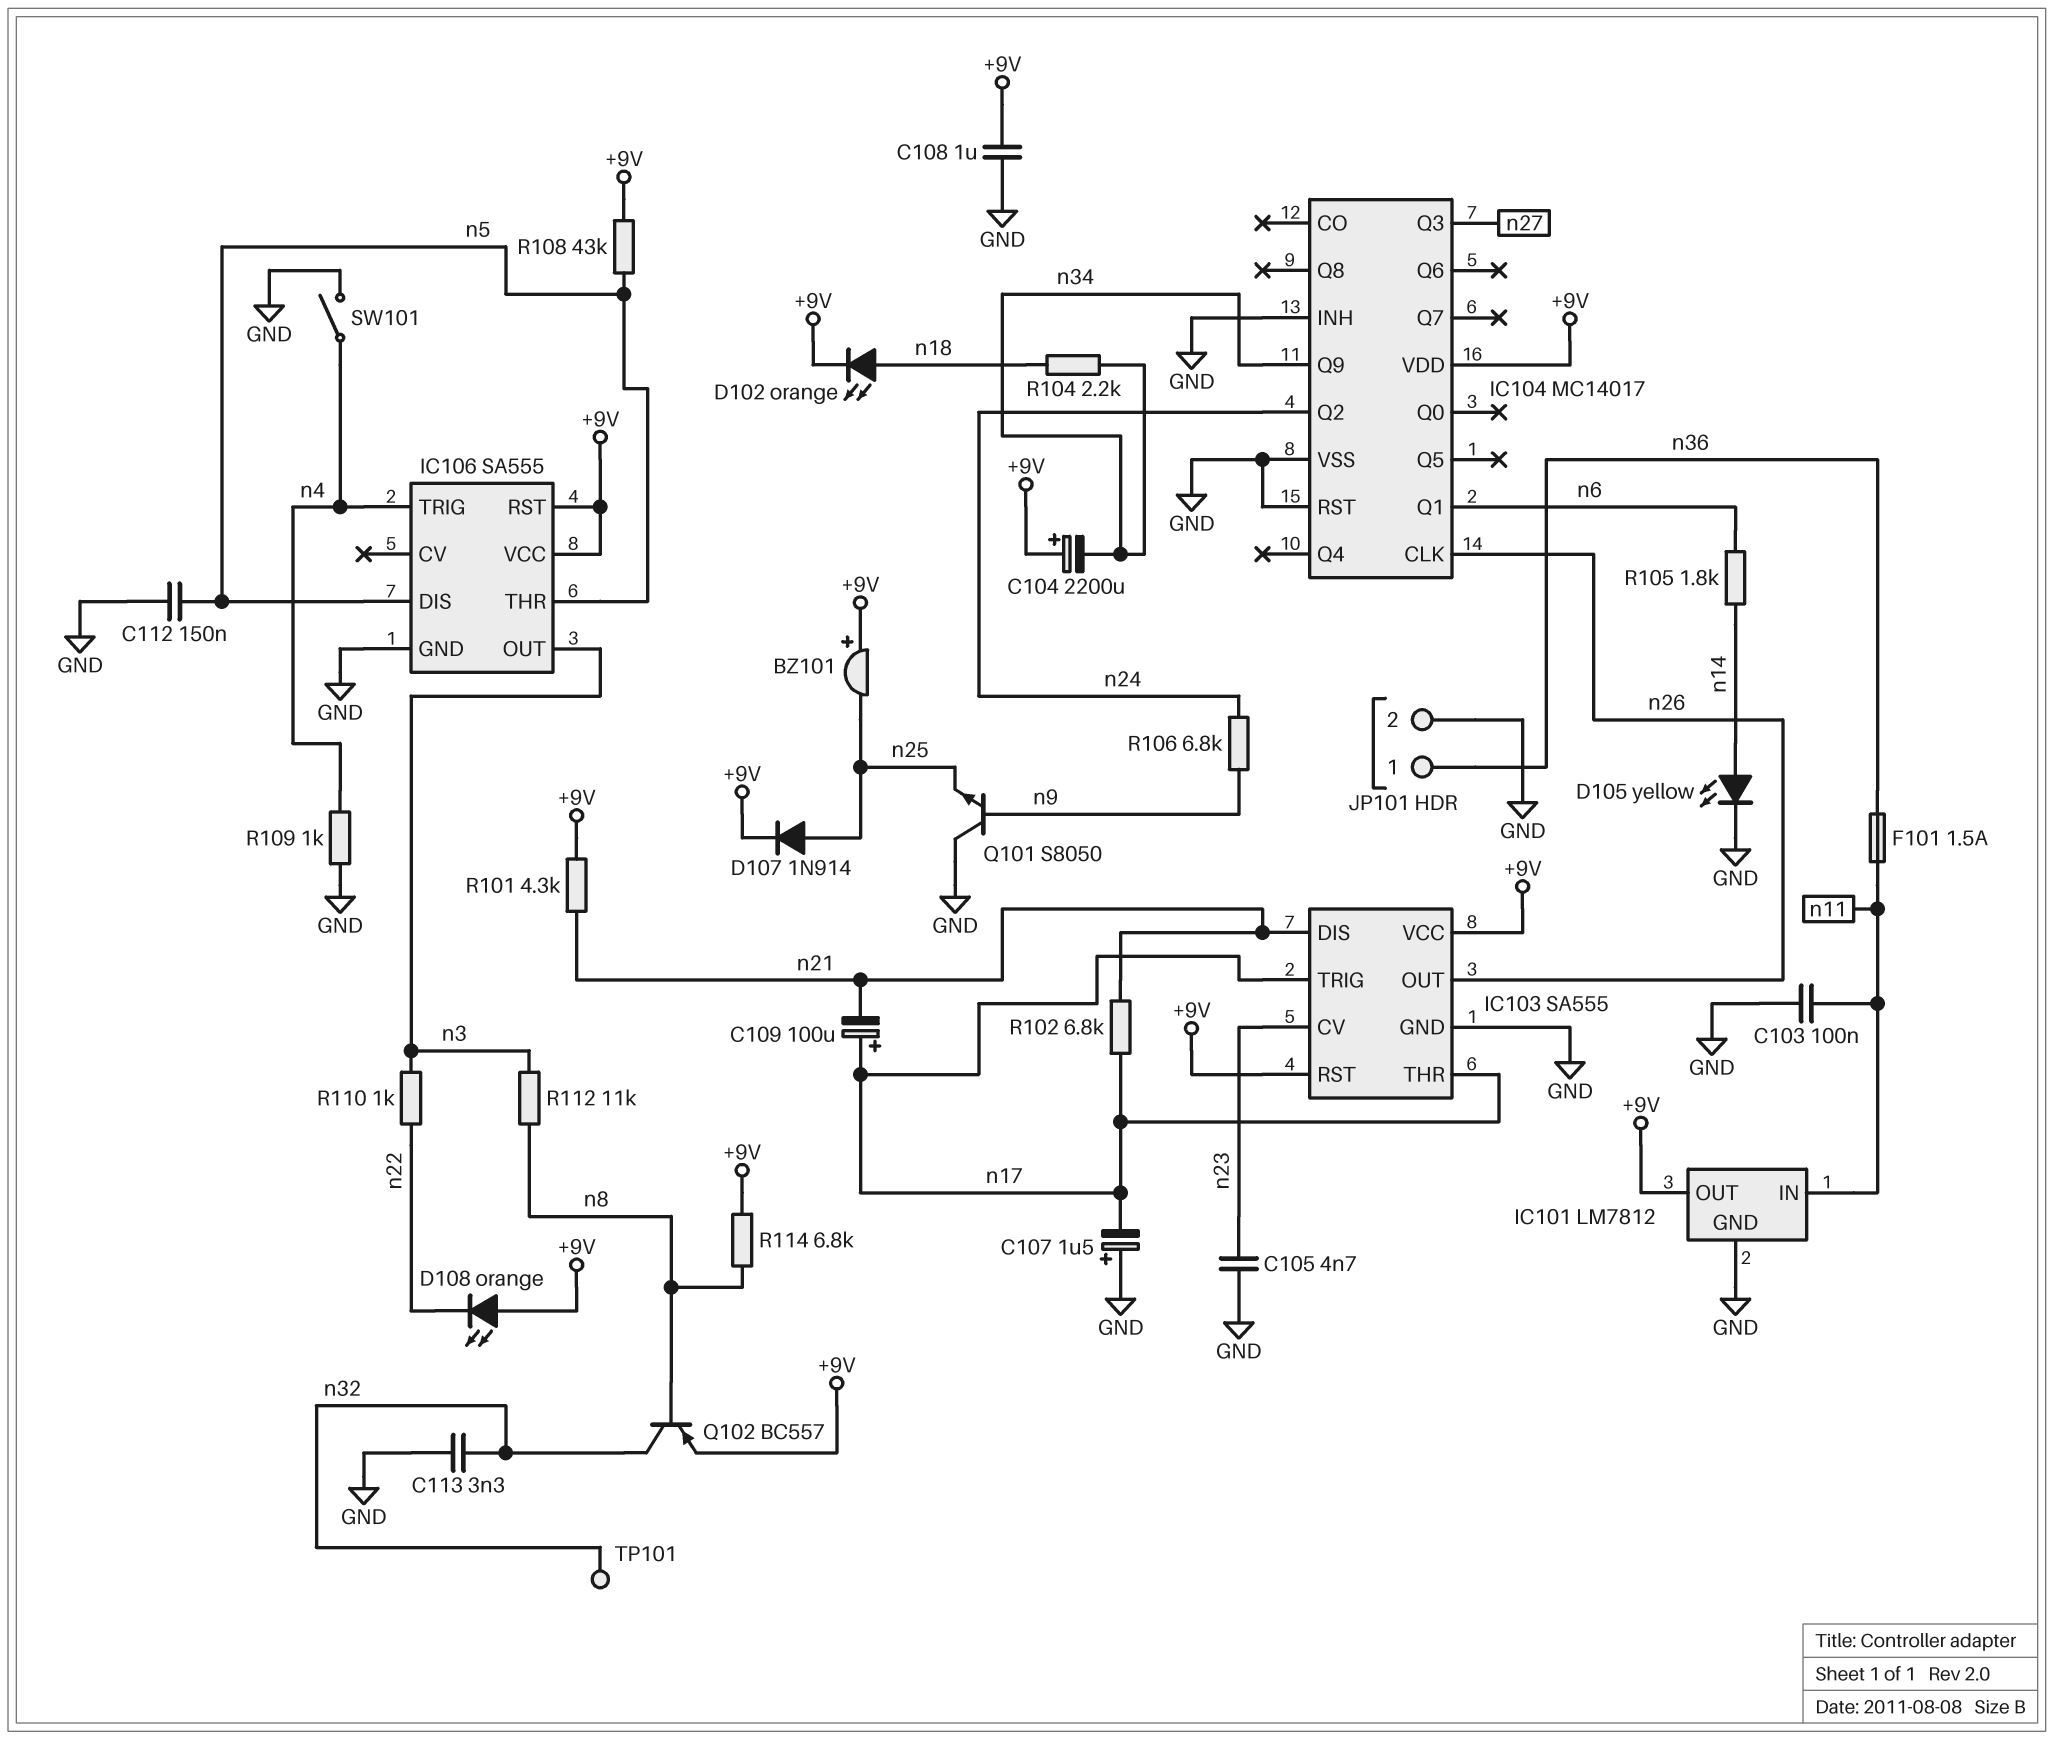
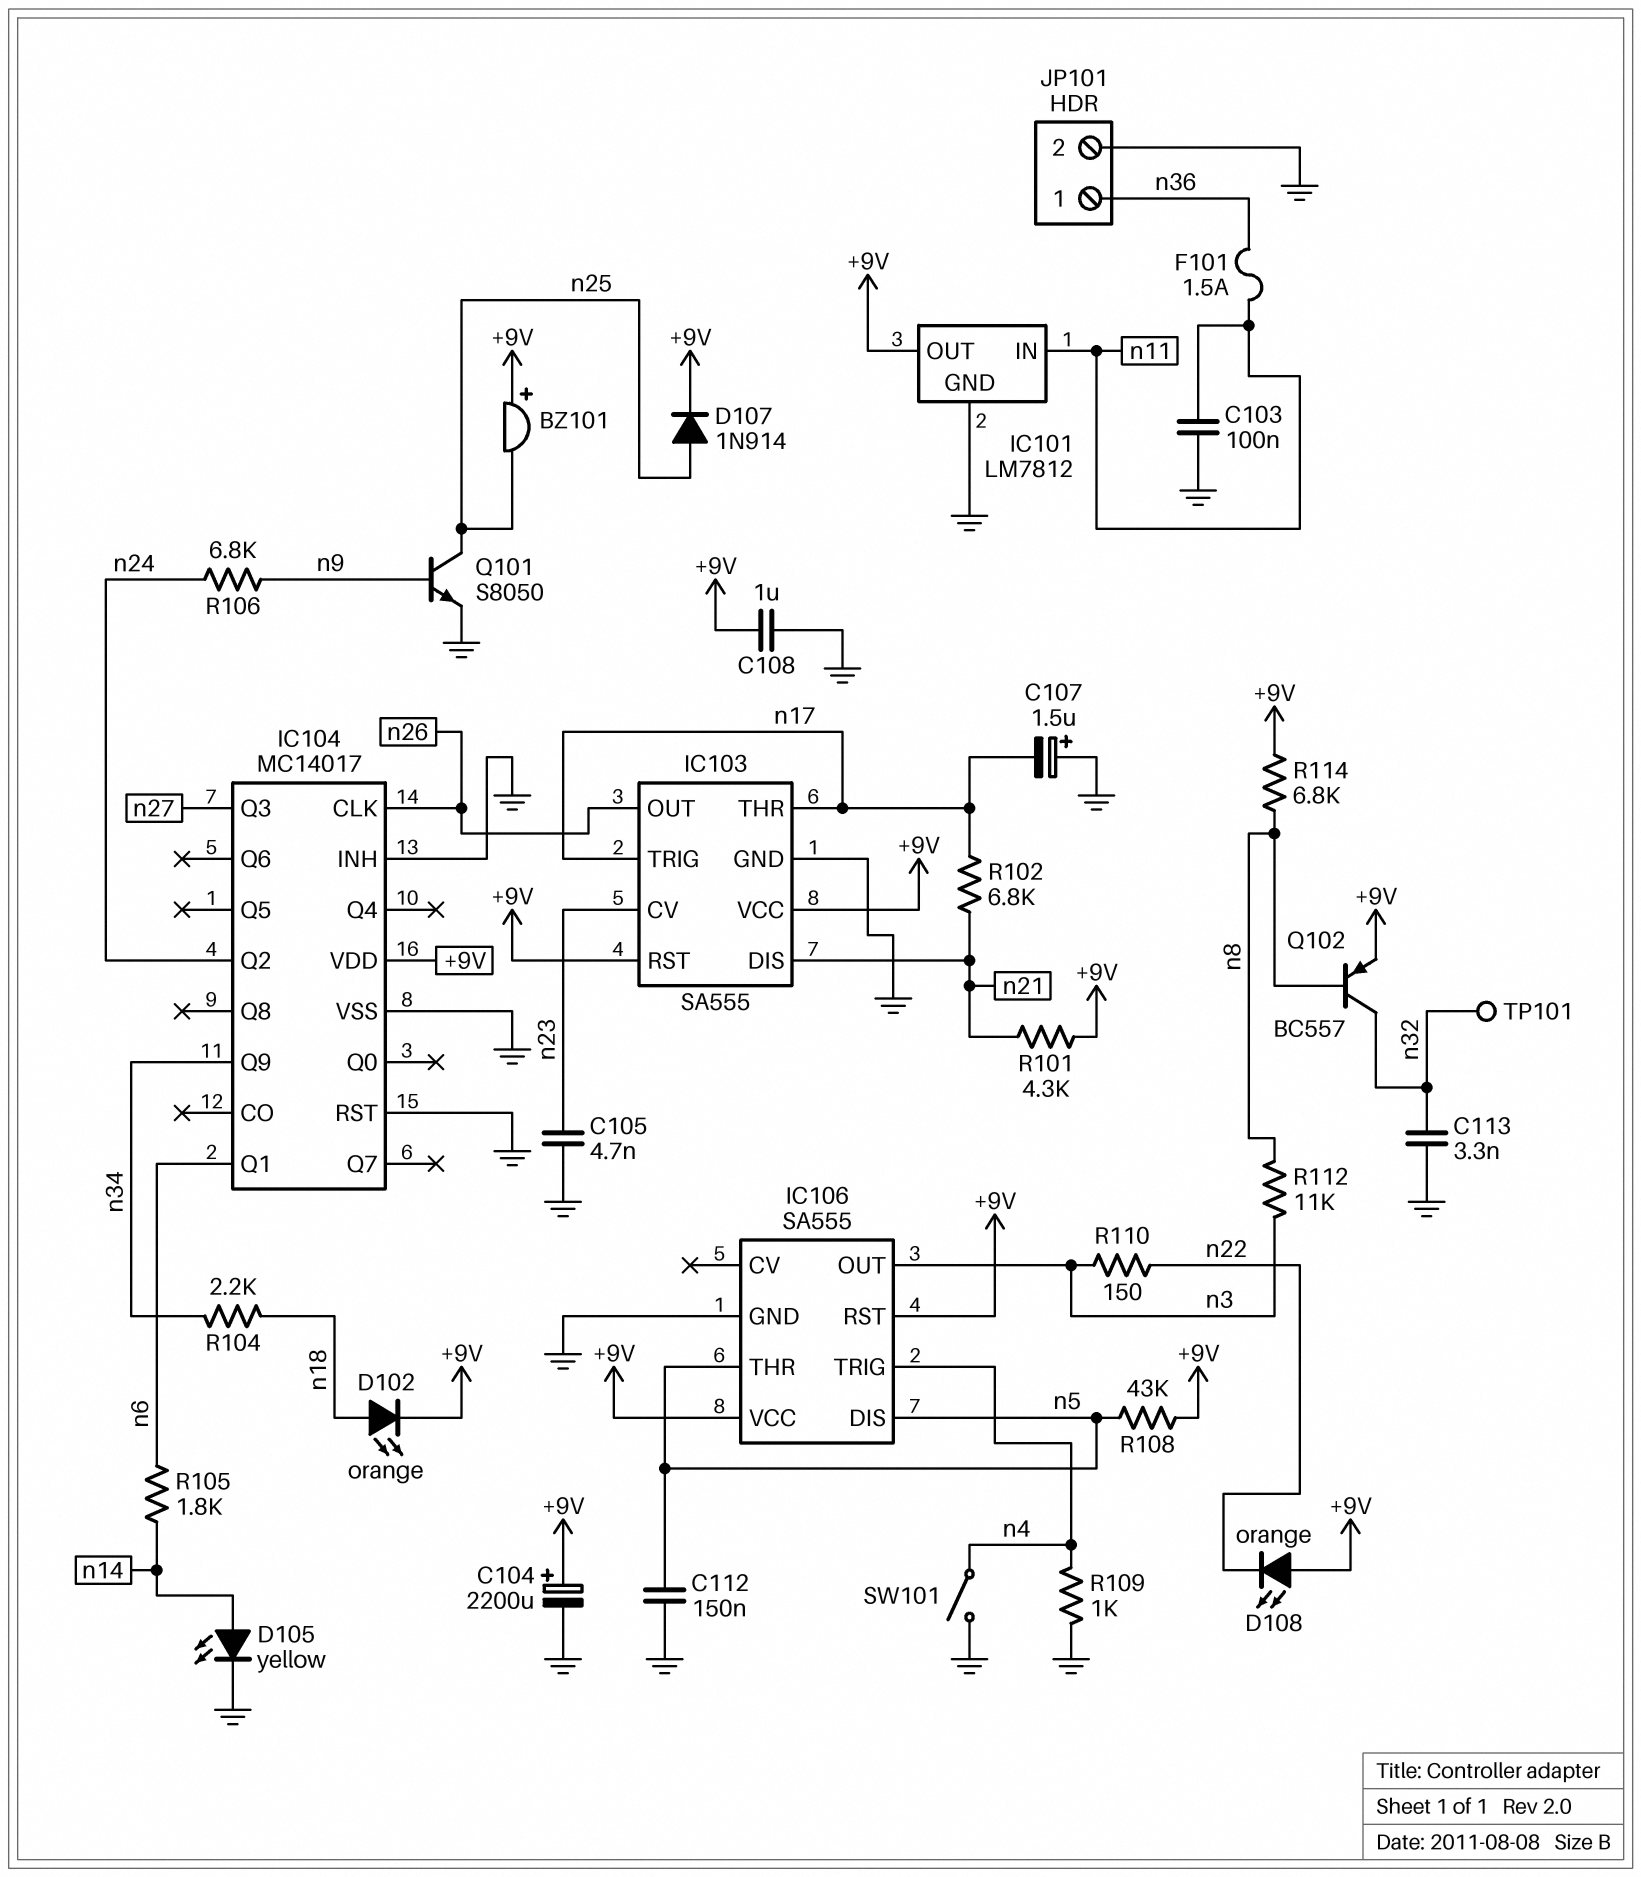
C104: 2200uF (plus +9V, minus n34) -> 2200uF (plus +9V, minus GND)
C109: 100uF (plus n17, minus n21) -> none
Q101: NPN S8050 (B n9, C GND, E n25) -> NPN S8050 (B n9, C n25, E GND)
R110: 1k (n3, n22) -> 150 (n3, n22)

